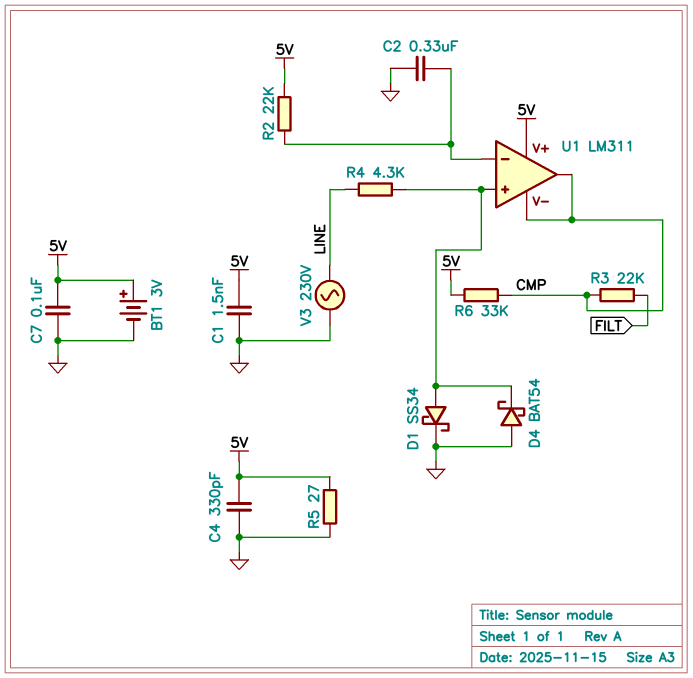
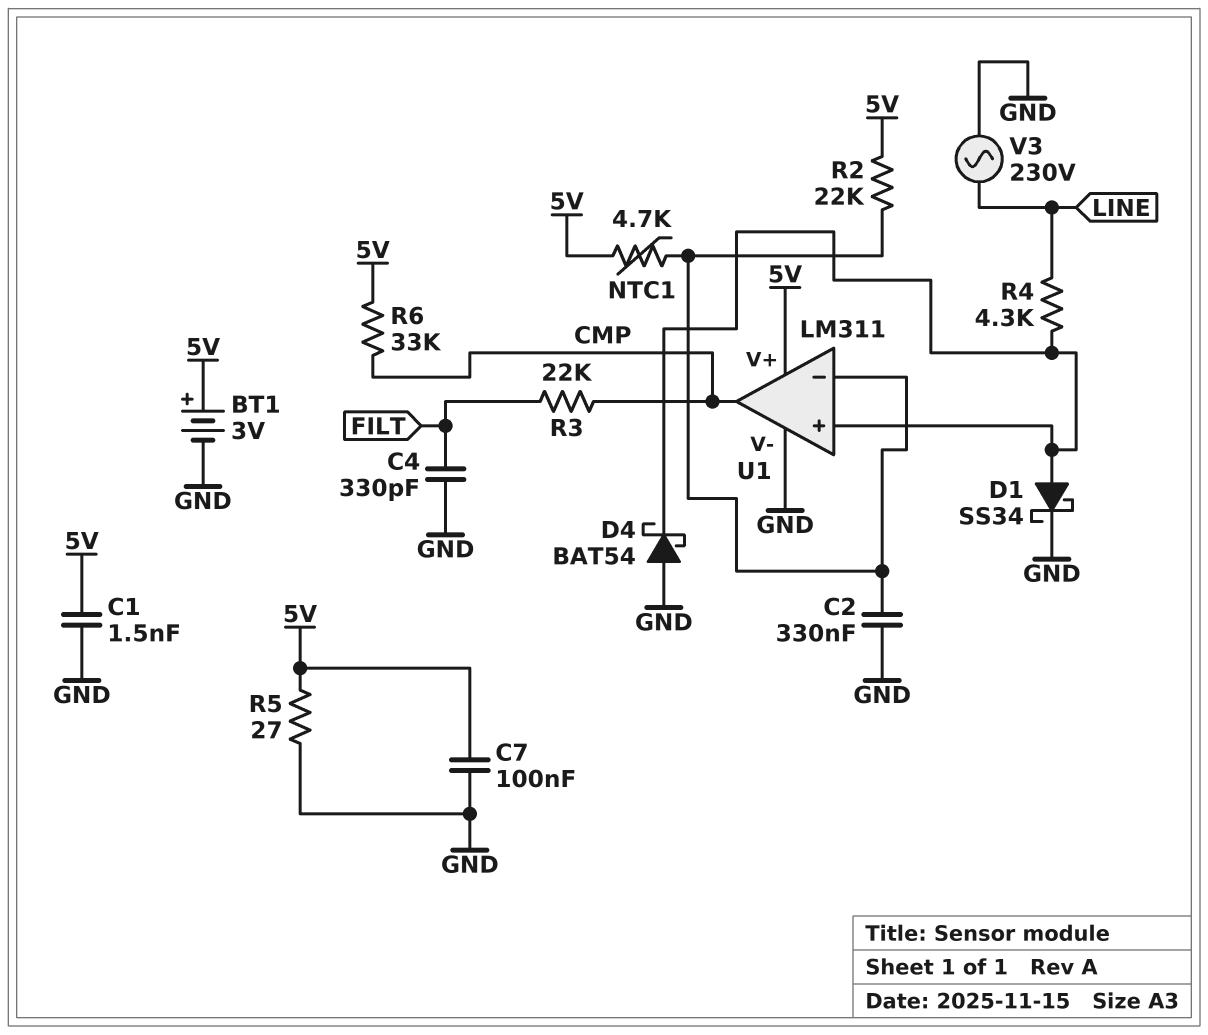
C4: 330pF (5V, GND) -> 330pF (FILT, GND)
NTC1: none -> 4.7k (5V, U1/in-)
U1 pin V-: CMP -> GND

